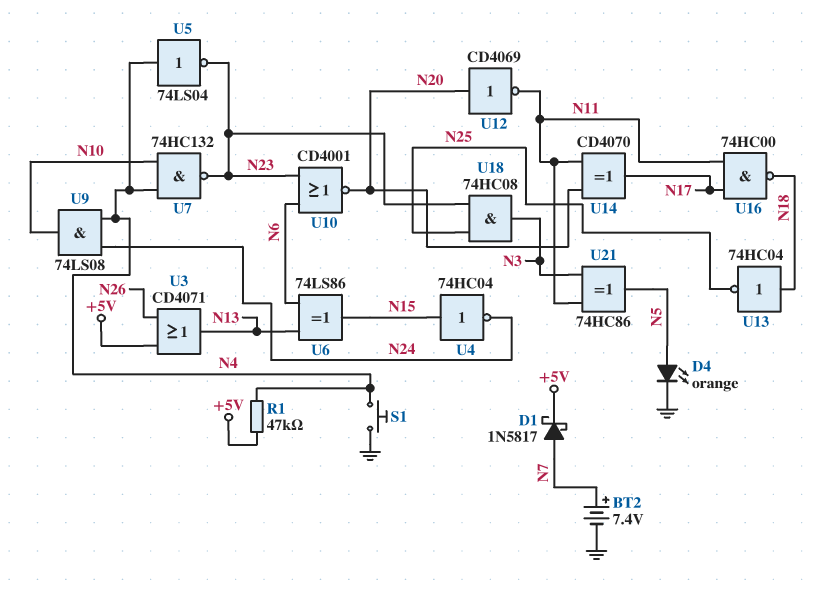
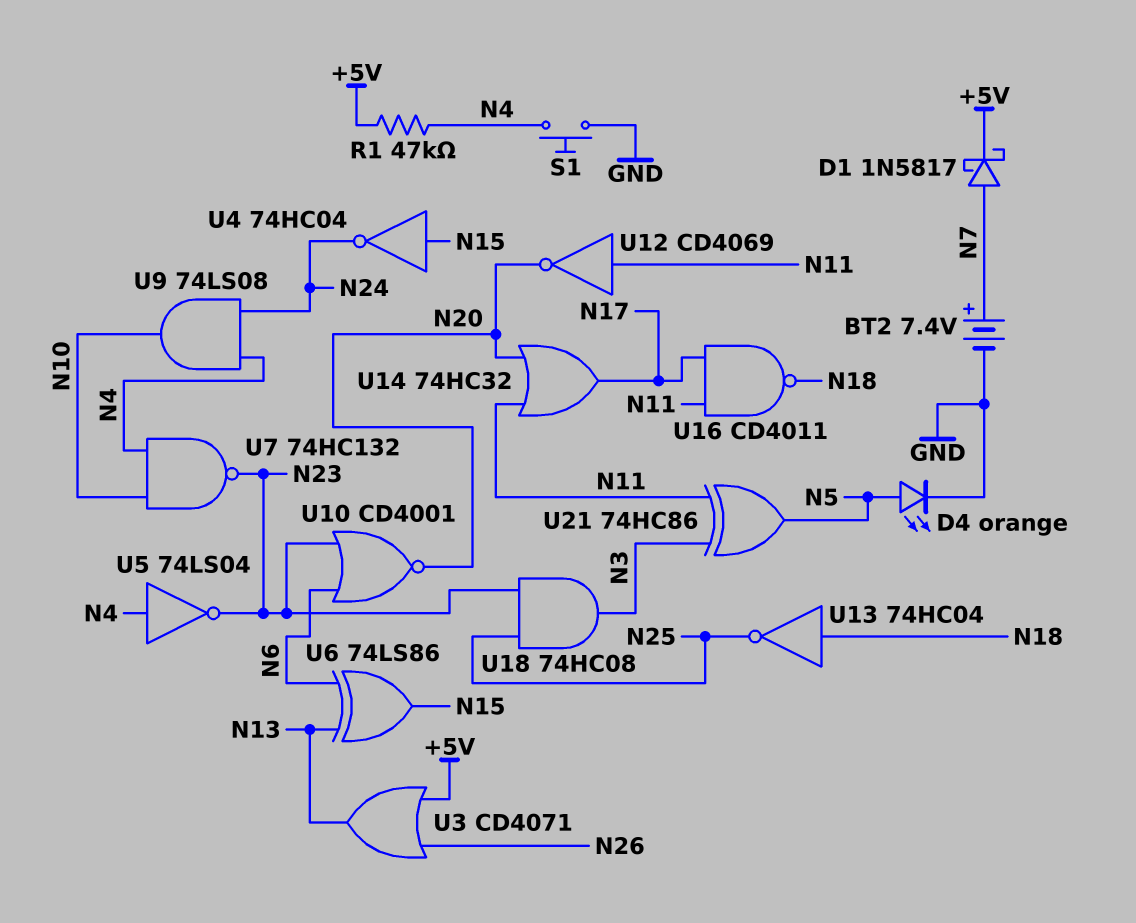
U12: NOT CD4069 (in N20, out N11) -> NOT CD4069 (in N11, out N20)
U14: XOR CD4070 (in N11, in N20, out N17) -> OR 74HC32 (in N11, in N20, out N17)
U16: NAND 74HC00 (in N11, in N17, out N18) -> NAND CD4011 (in N11, in N17, out N18)

